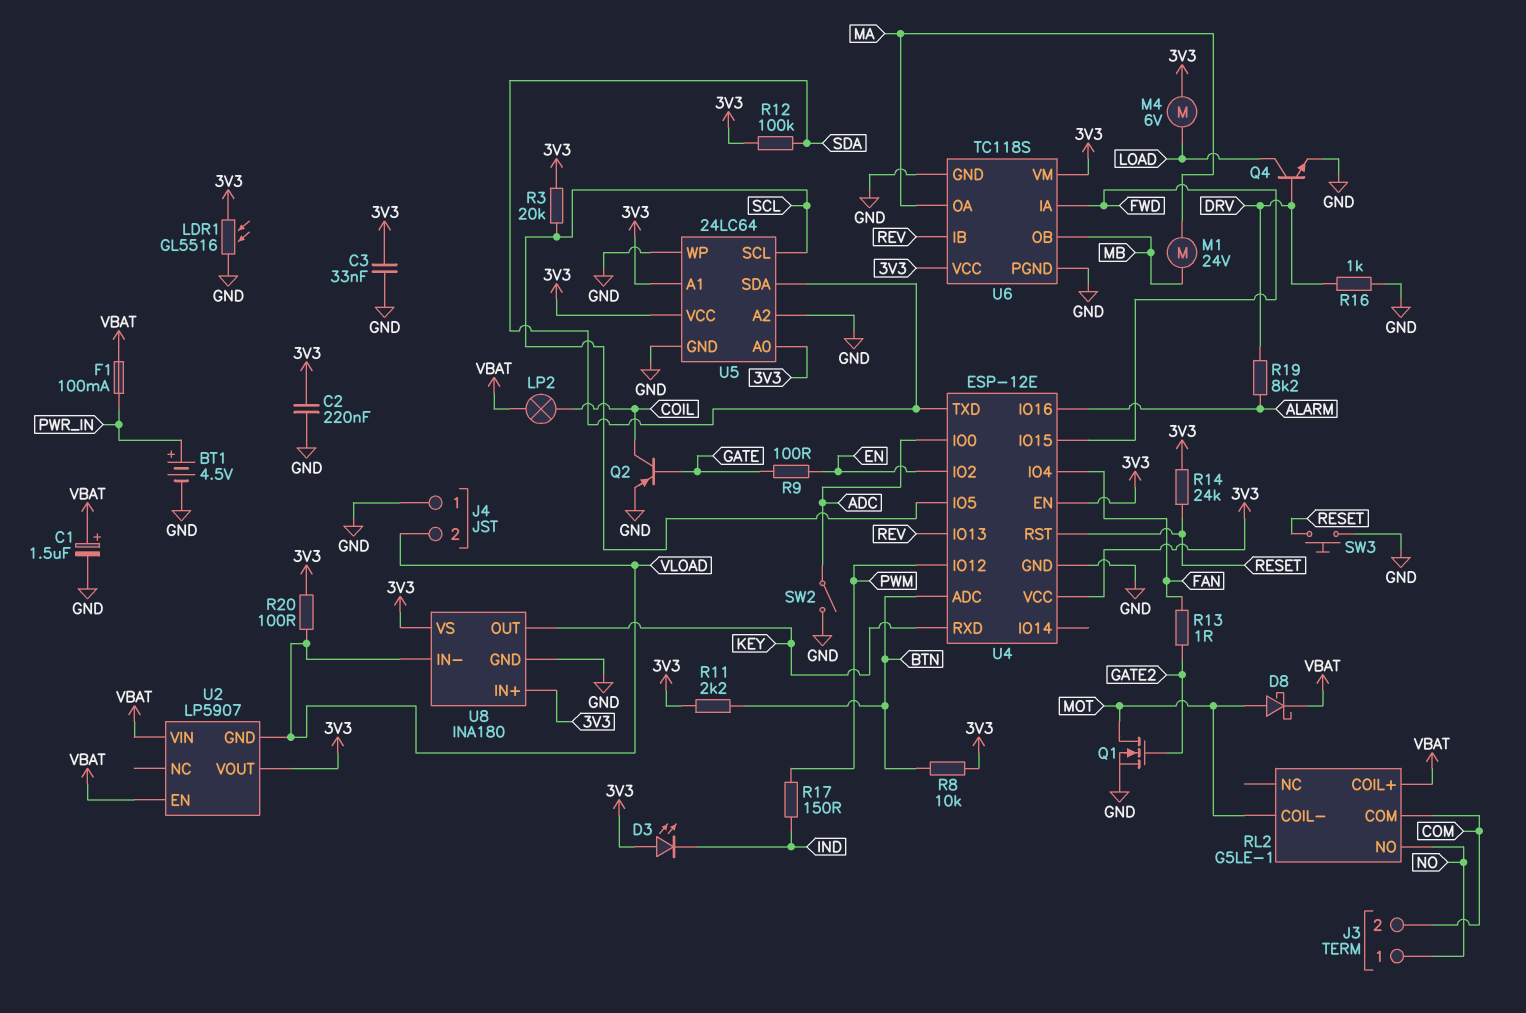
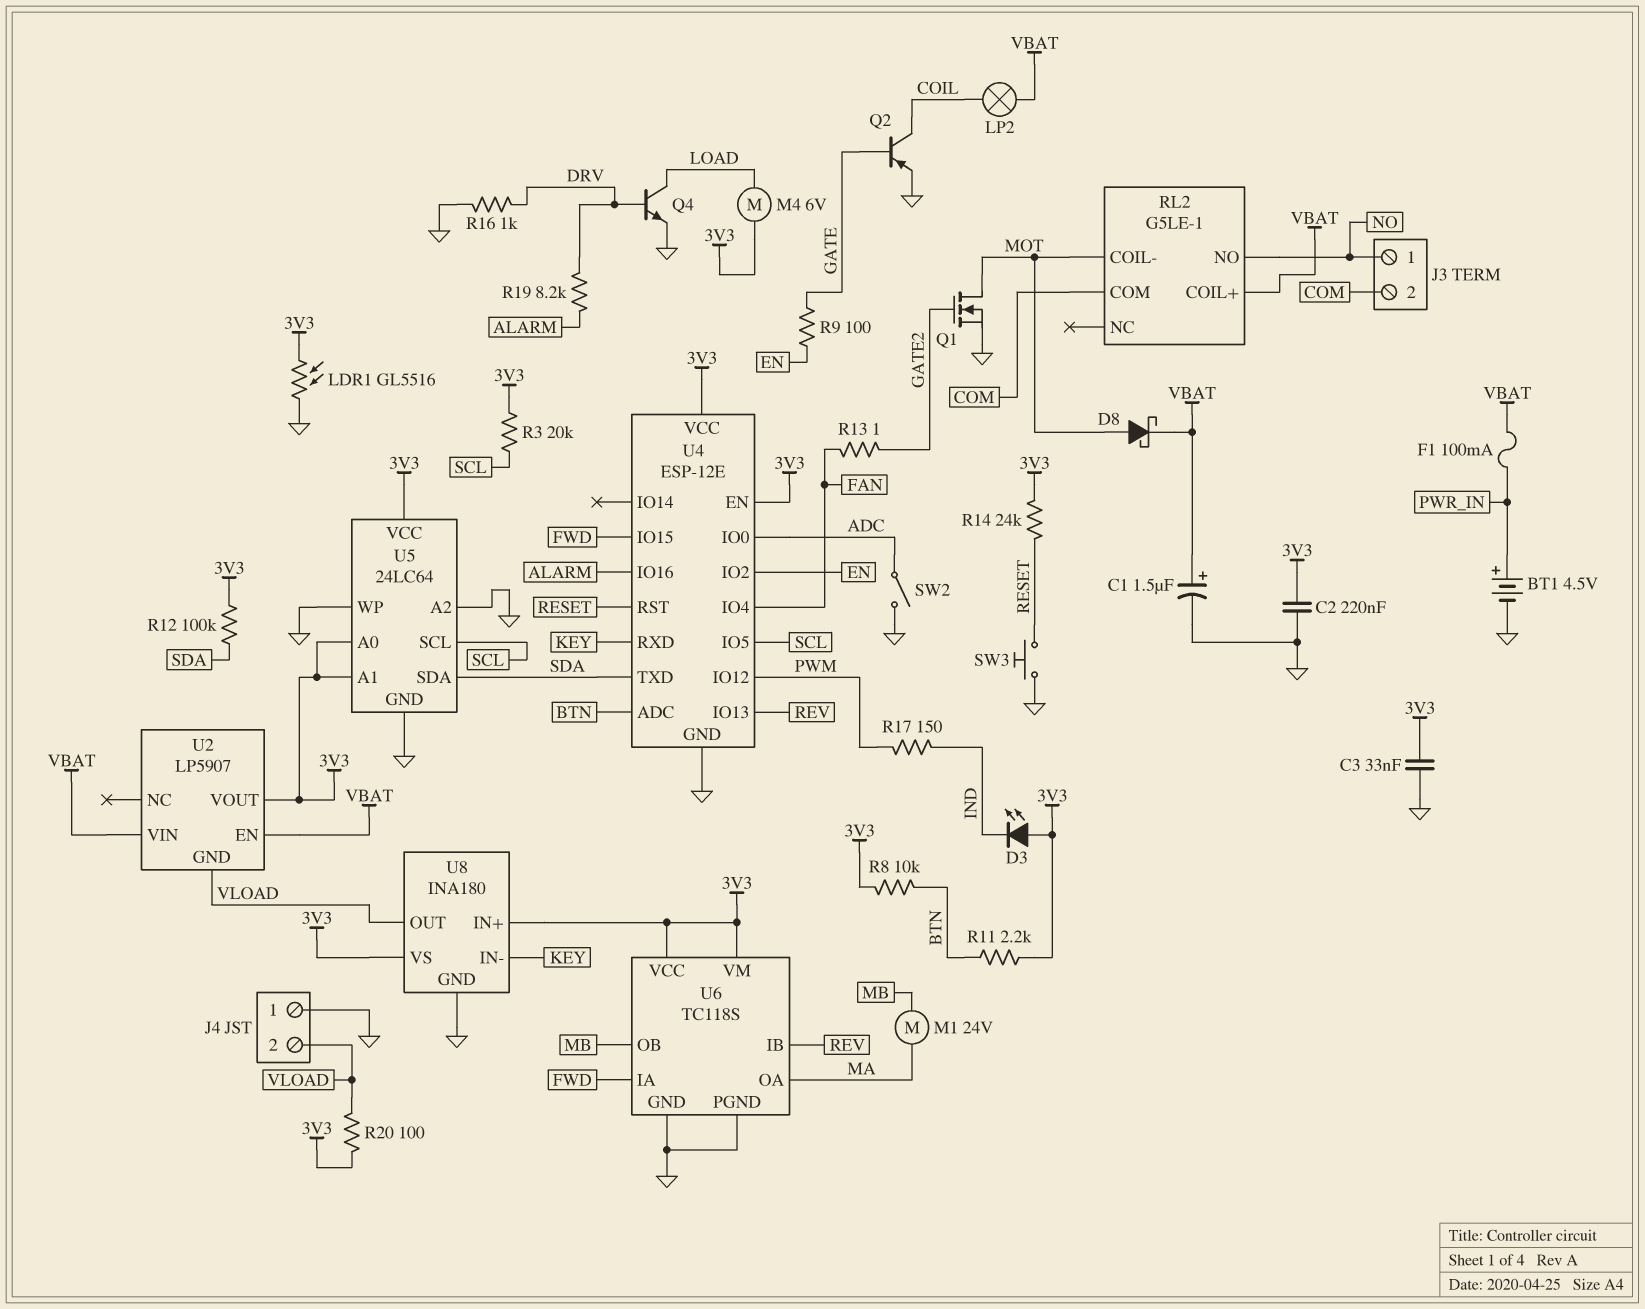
U8 pin IN-: VLOAD -> KEY
U8 pin OUT: KEY -> VLOAD

